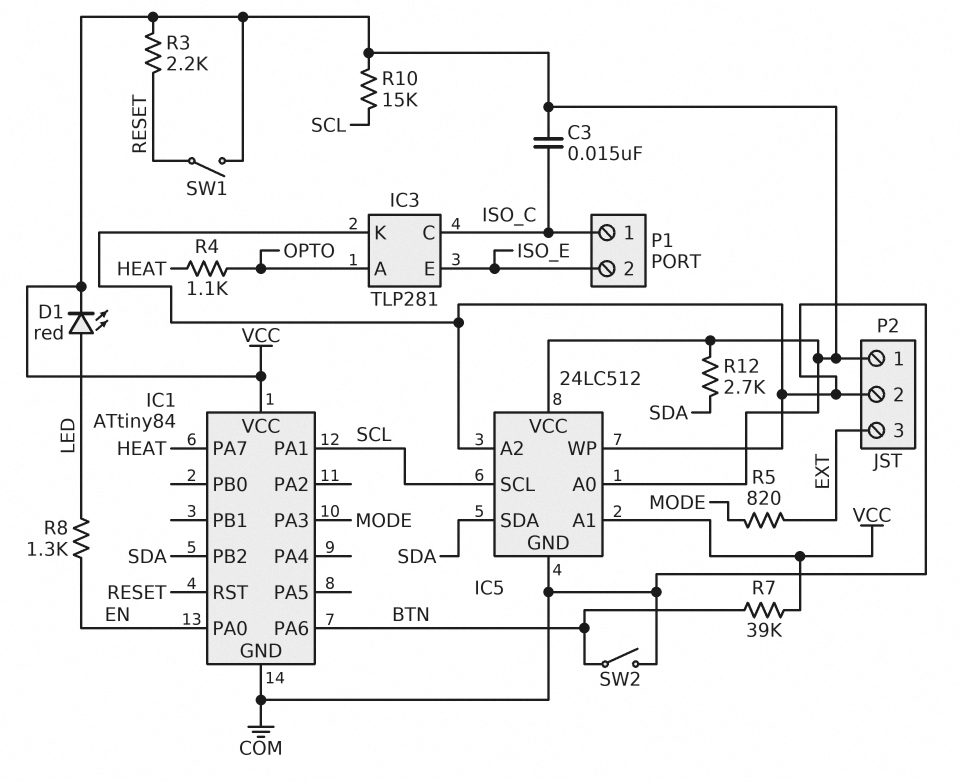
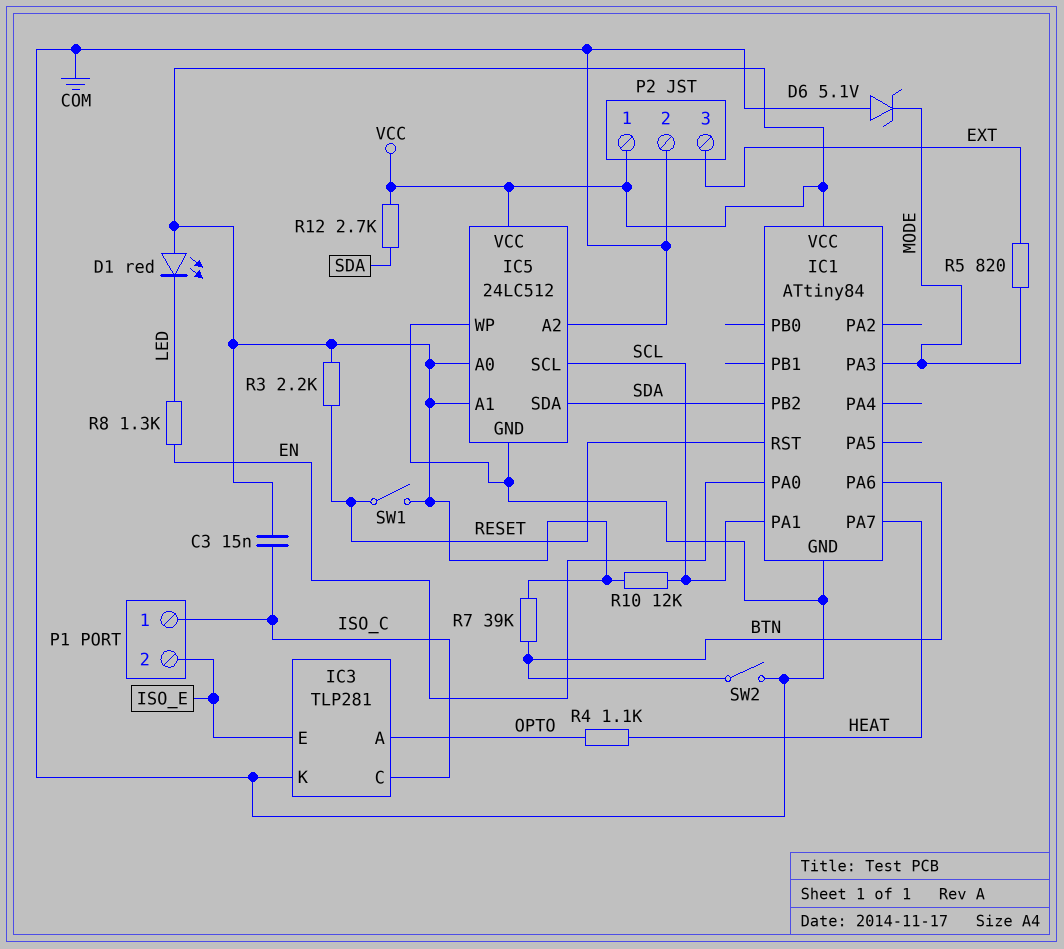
D1: LED red (A LED, K VCC) -> LED red (A VCC, K LED)
D6: none -> zener 5.1V (A COM, K MODE)
R10: 15k (SCL, VCC) -> 12k (SCL, VCC)

